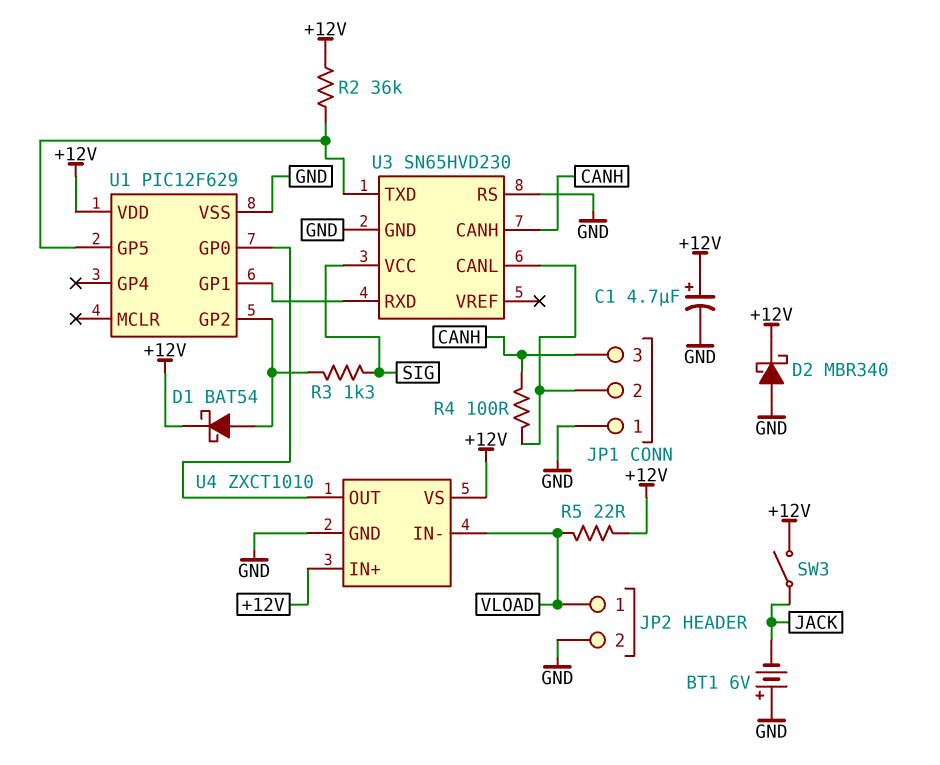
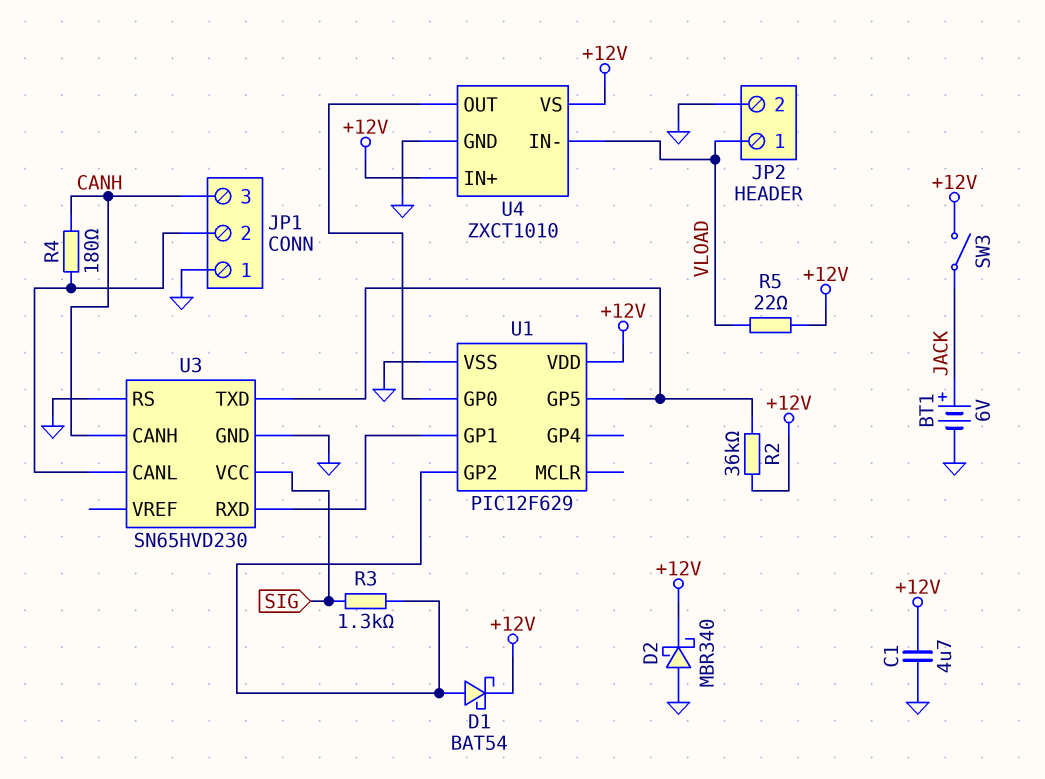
BT1: 6V (plus GND, minus JACK) -> 6V (plus JACK, minus GND)
C1: 4.7uF (plus +12V, minus GND) -> 4.7uF (+12V, GND)
R4: 100 (CANH, JP1/2) -> 180 (CANH, JP1/2)

